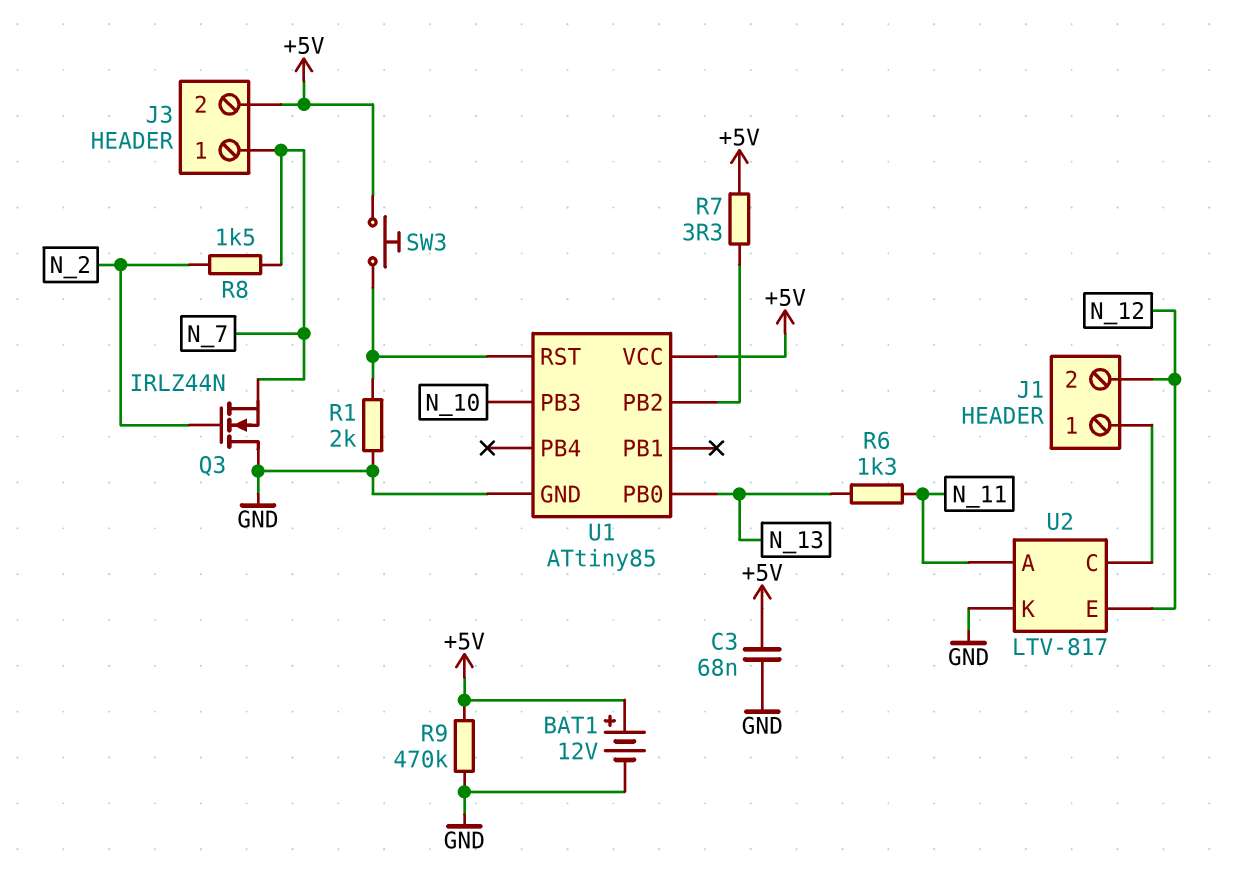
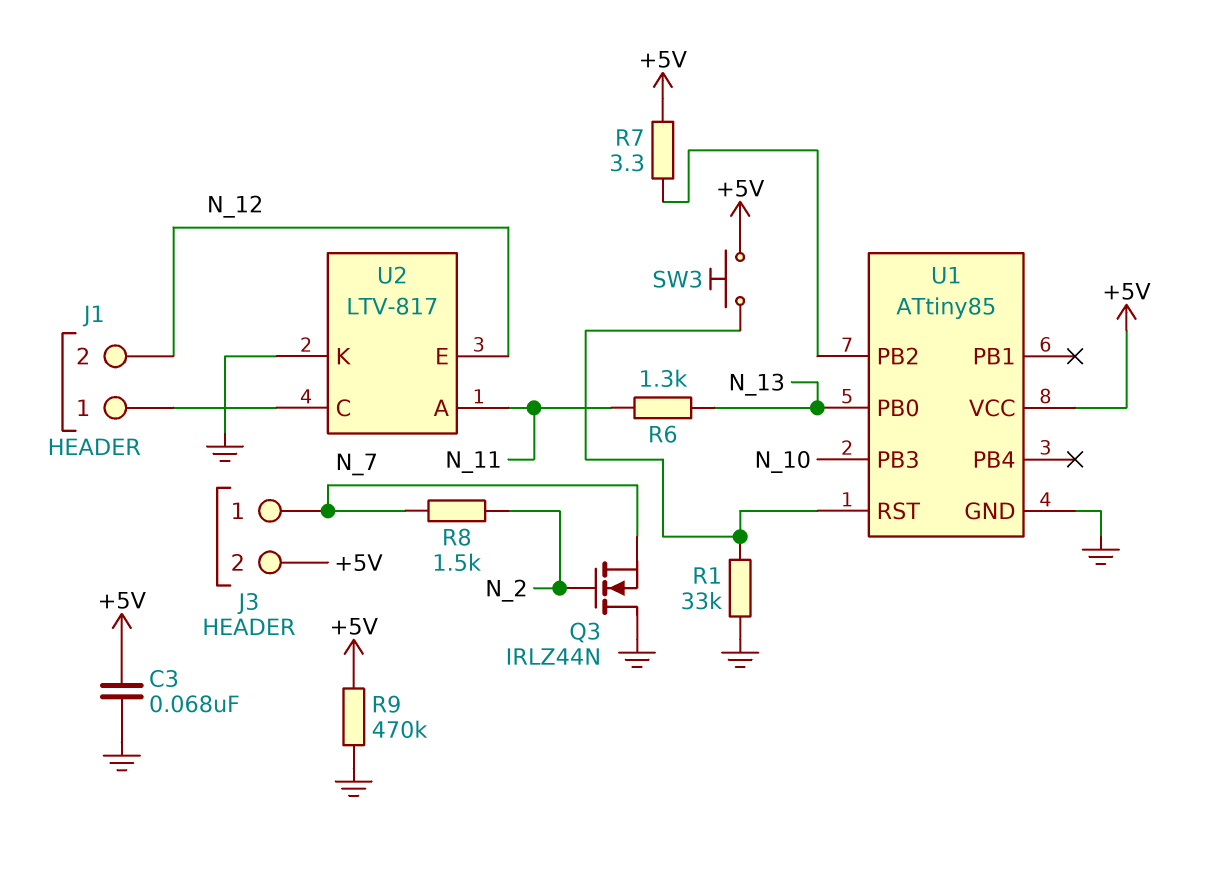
BAT1: 12V (plus +5V, minus GND) -> none
R1: 2k (GND, U1/RST) -> 33k (GND, U1/RST)

